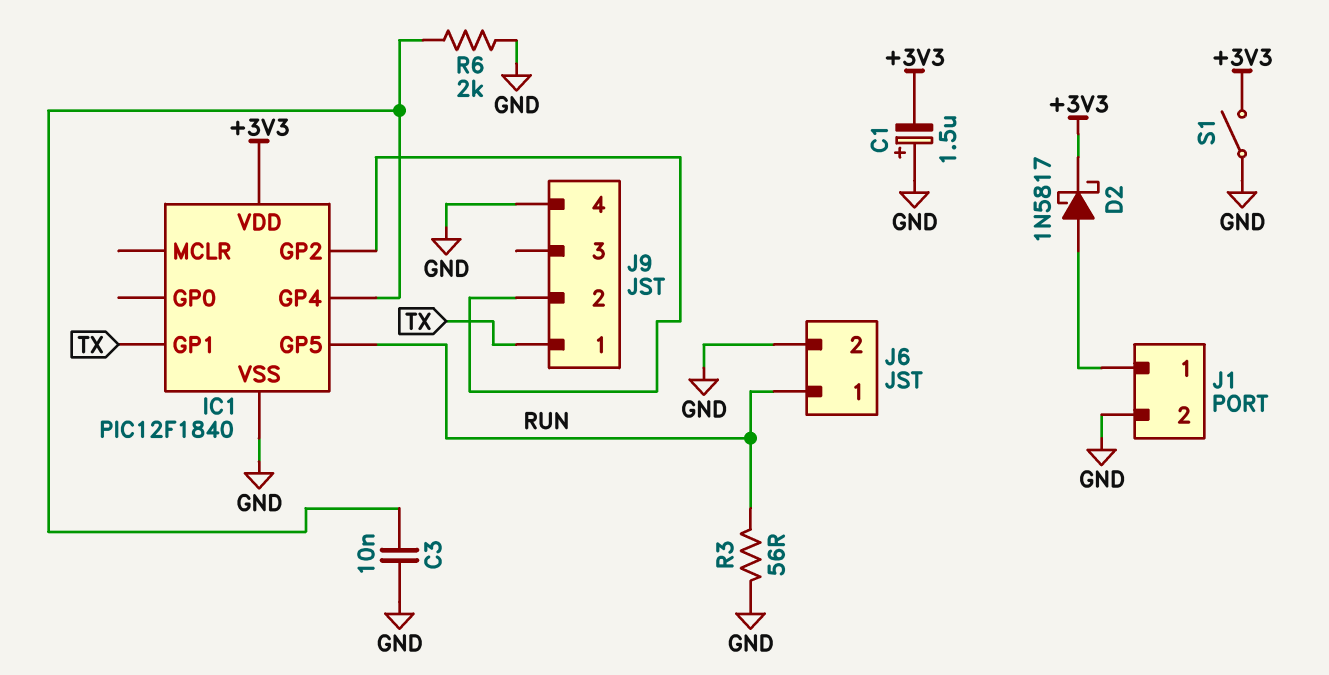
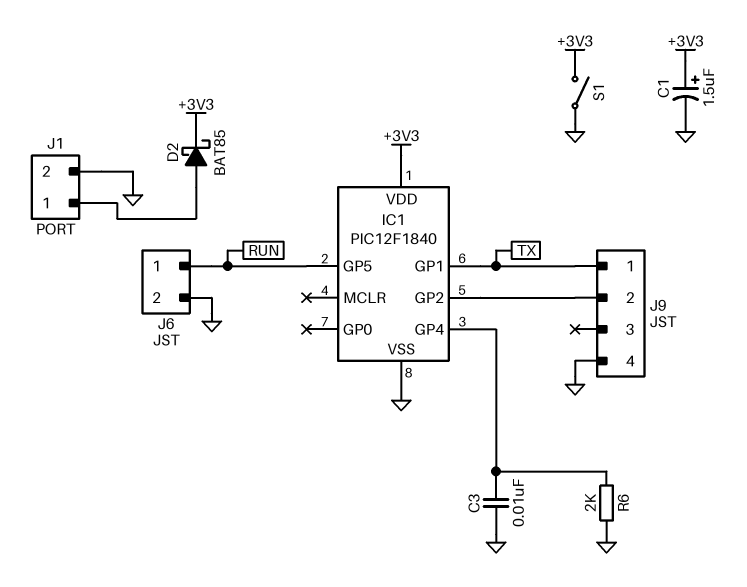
C1: 1.5uF (plus GND, minus +3V3) -> 1.5uF (plus +3V3, minus GND)
D2: schottky 1N5817 (A J1/1, K +3V3) -> schottky BAT85 (A J1/1, K +3V3)
R3: 56 (GND, RUN) -> none

